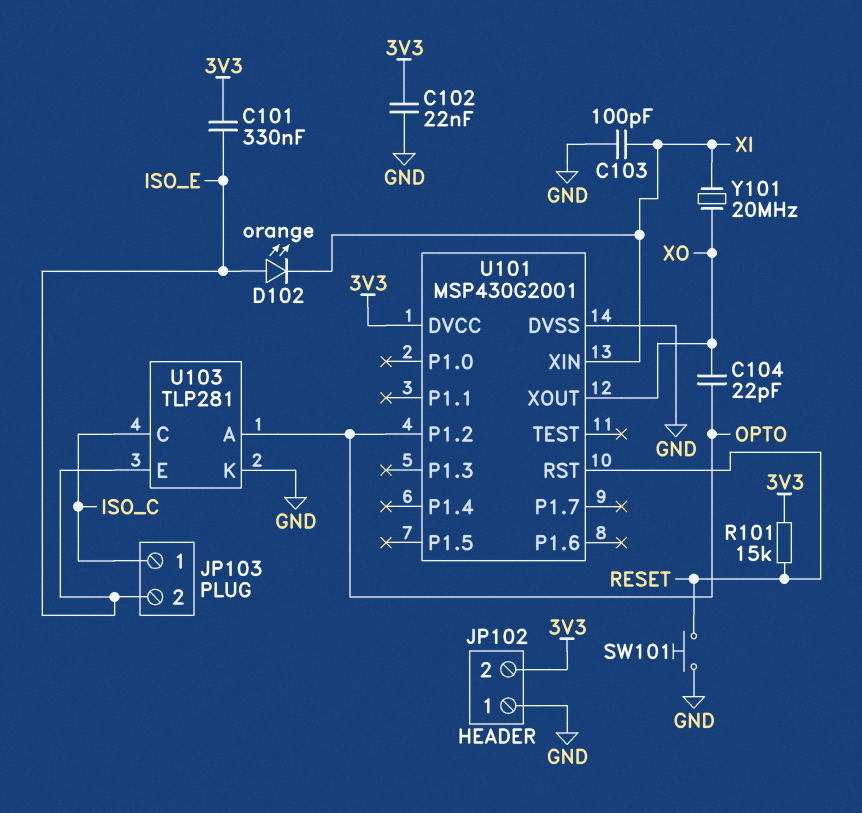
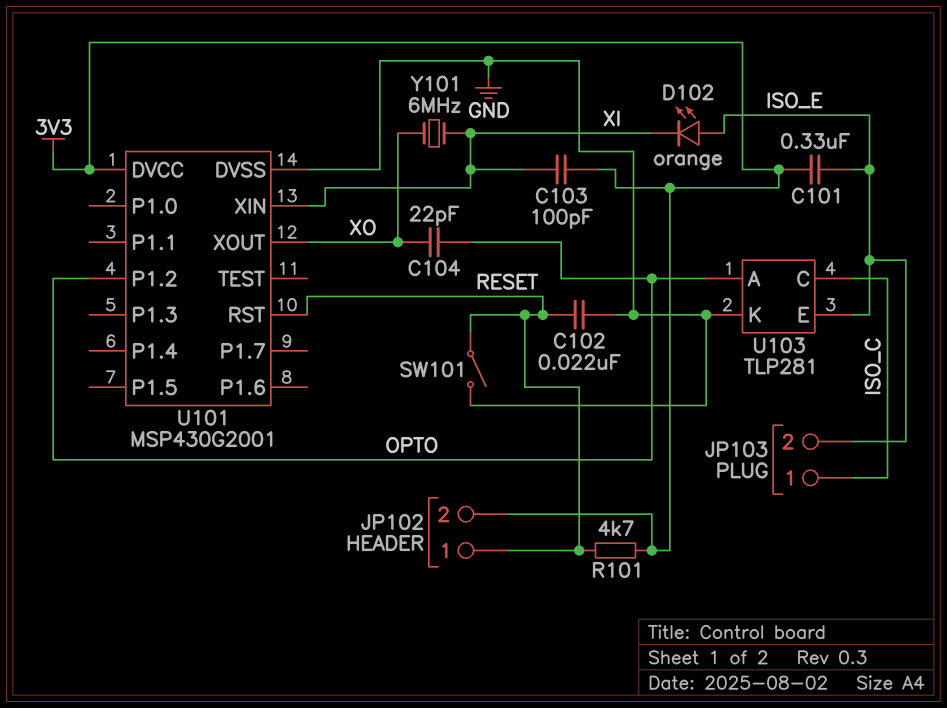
C102: 22nF (3V3, GND) -> 22nF (GND, RESET)
C103: 100pF (GND, XI) -> 100pF (3V3, XI)
JP102 pin 1: GND -> RESET
R101: 15k (3V3, RESET) -> 4.7k (3V3, RESET)
SW101: button (GND, RESET) -> switch (GND, RESET)
Y101: 20MHz (XI, XO) -> 6MHz (XI, XO)

